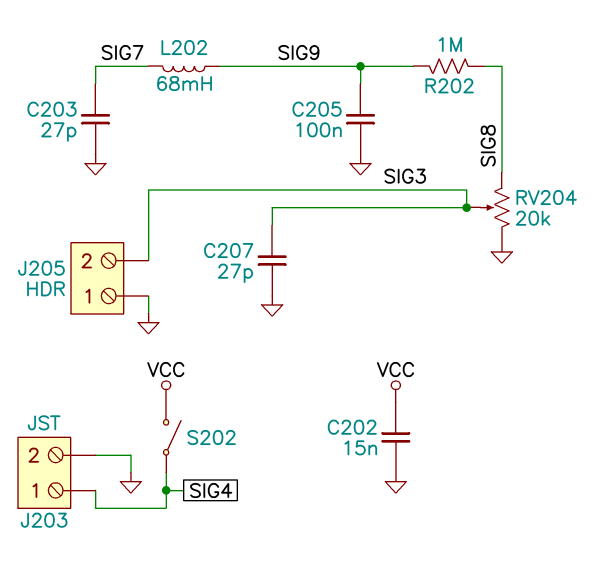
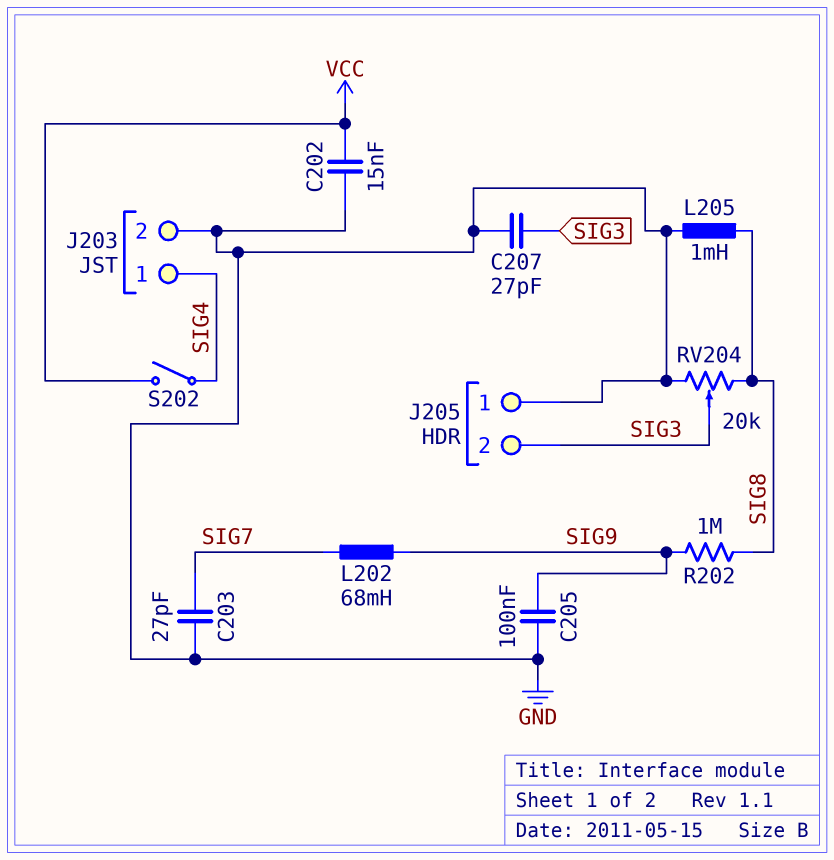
L205: none -> 1mH (GND, SIG8)

